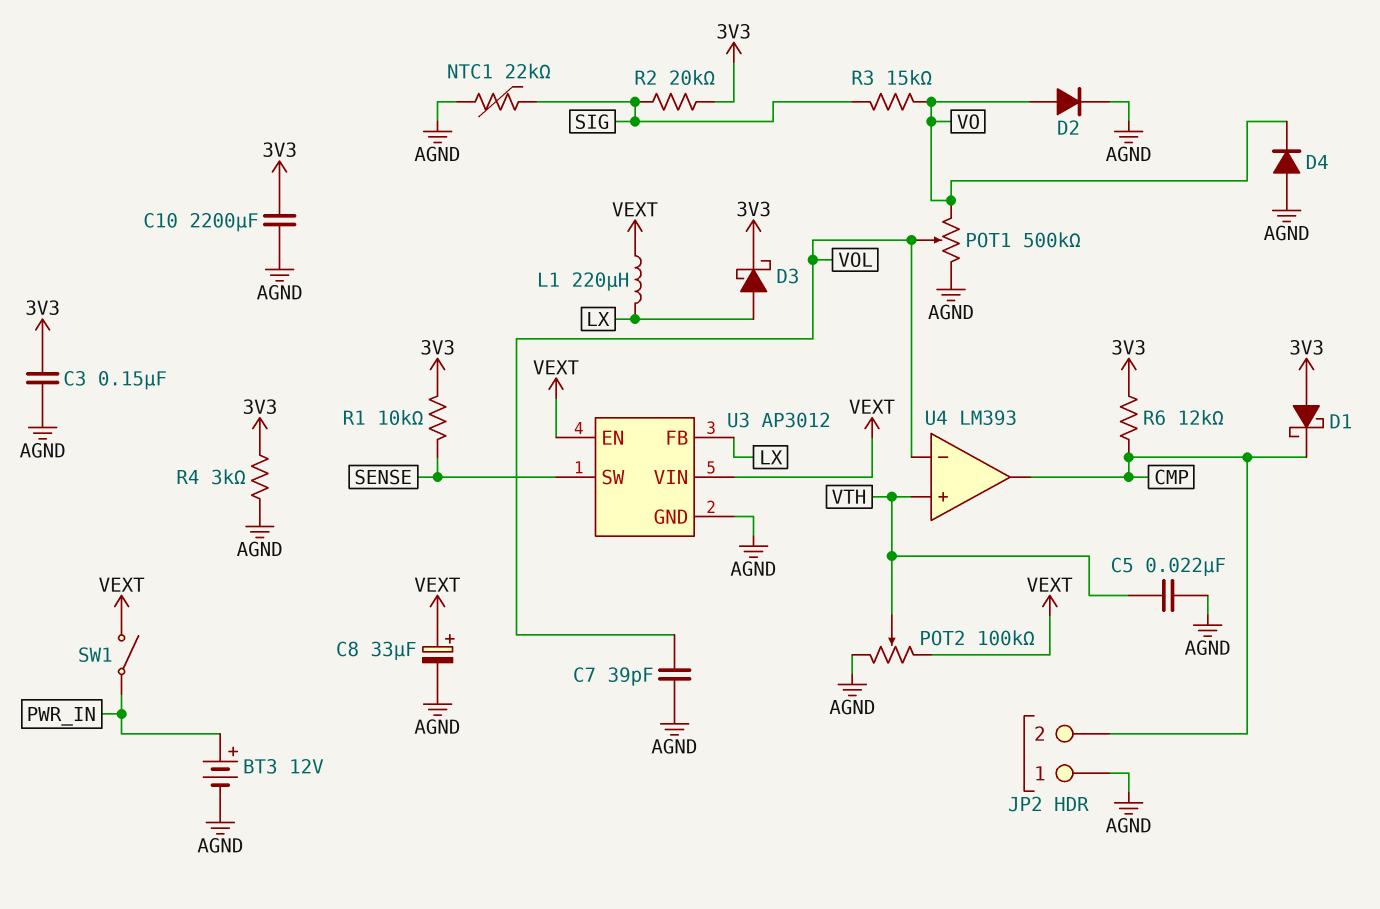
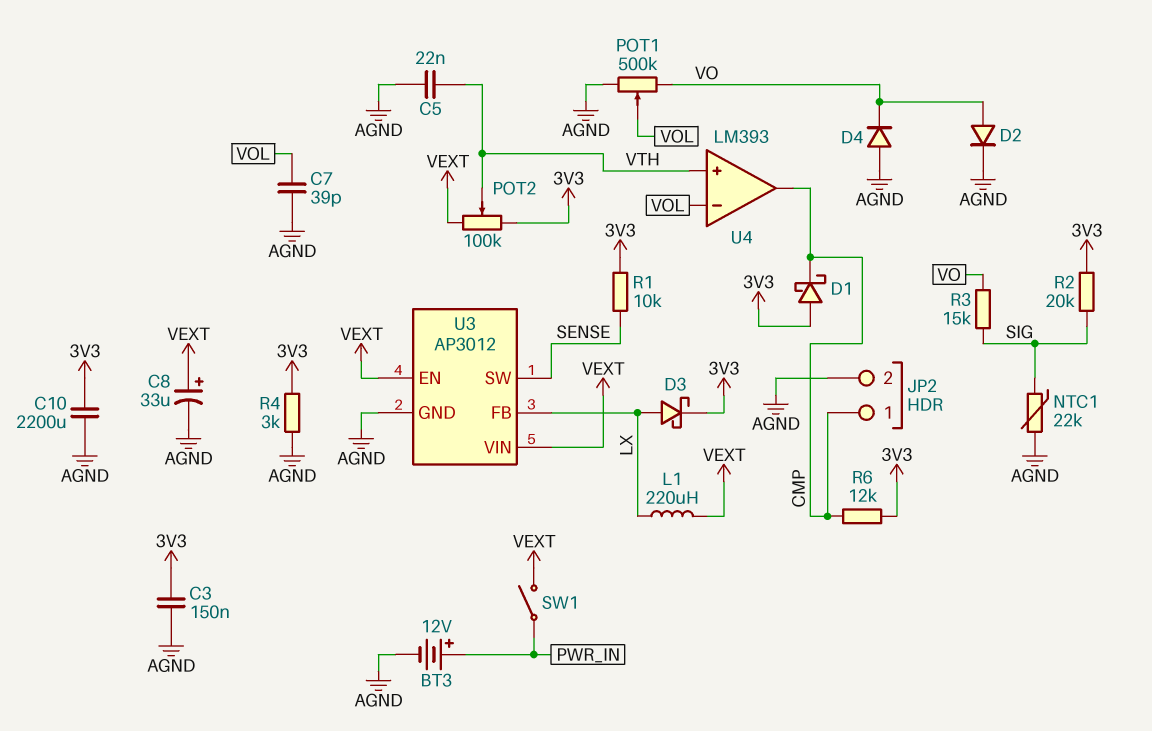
JP2 pin 1: AGND -> CMP
JP2 pin 2: CMP -> AGND
POT2: 100k (AGND, VEXT, wiper VTH) -> 100k (3V3, VEXT, wiper VTH)

